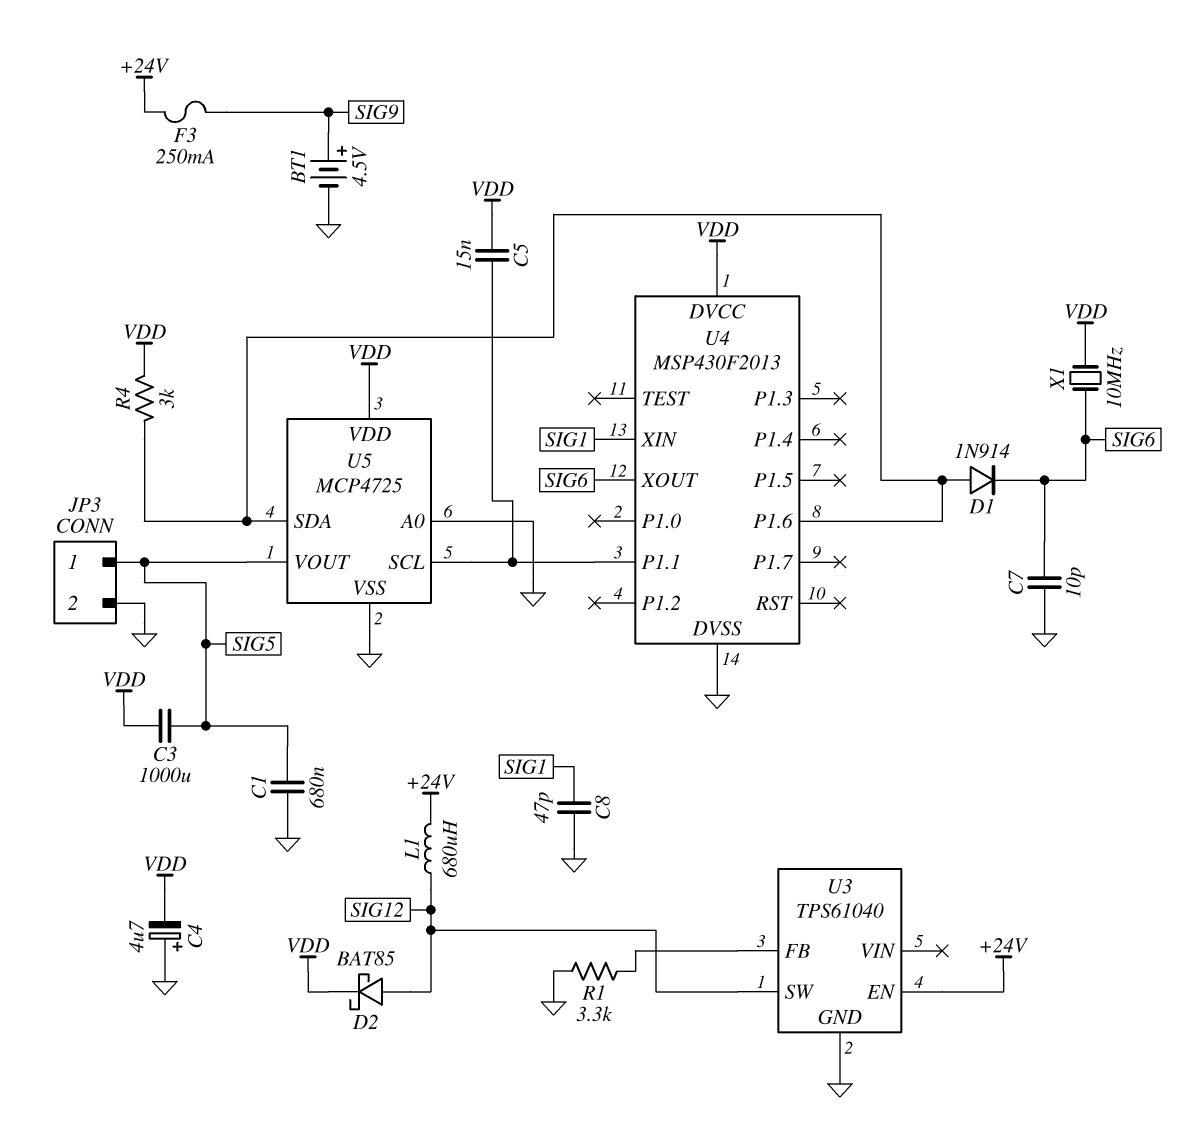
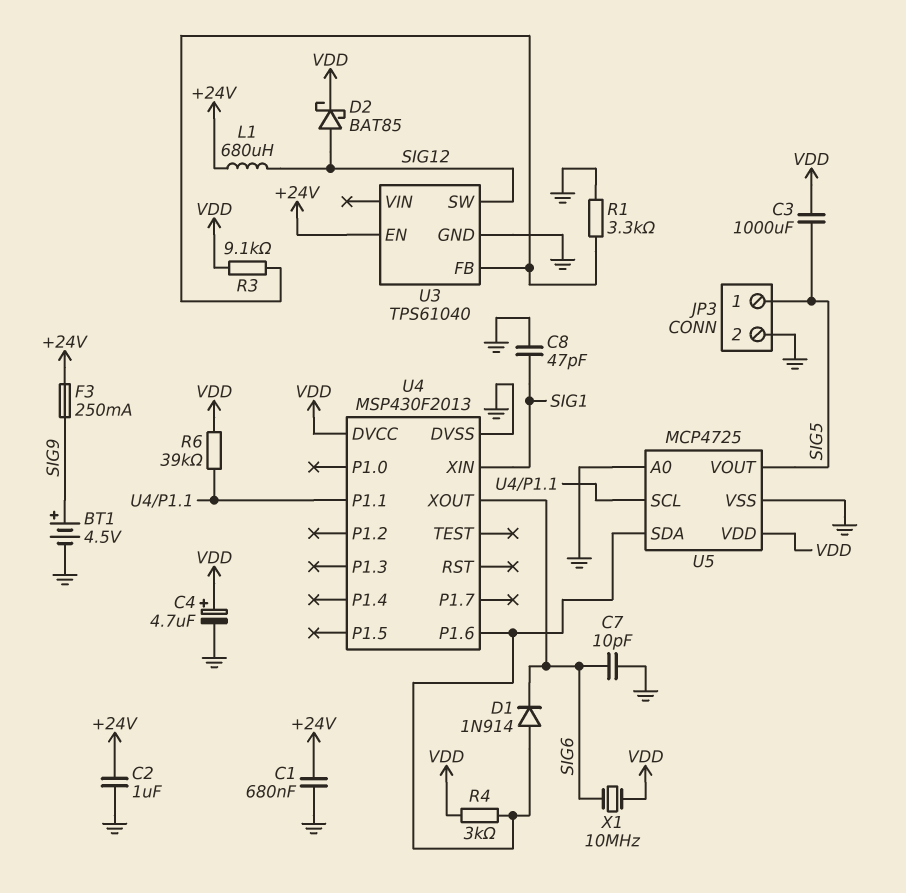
C1: 680nF (GND, SIG5) -> 680nF (+24V, GND)
C2: none -> 1uF (+24V, GND)
C4: 4.7uF (plus GND, minus VDD) -> 4.7uF (plus VDD, minus GND)
C5: 15nF (U4/P1.1, VDD) -> none
R3: none -> 9.1k (U3/FB, VDD)
R6: none -> 39k (U4/P1.1, VDD)

